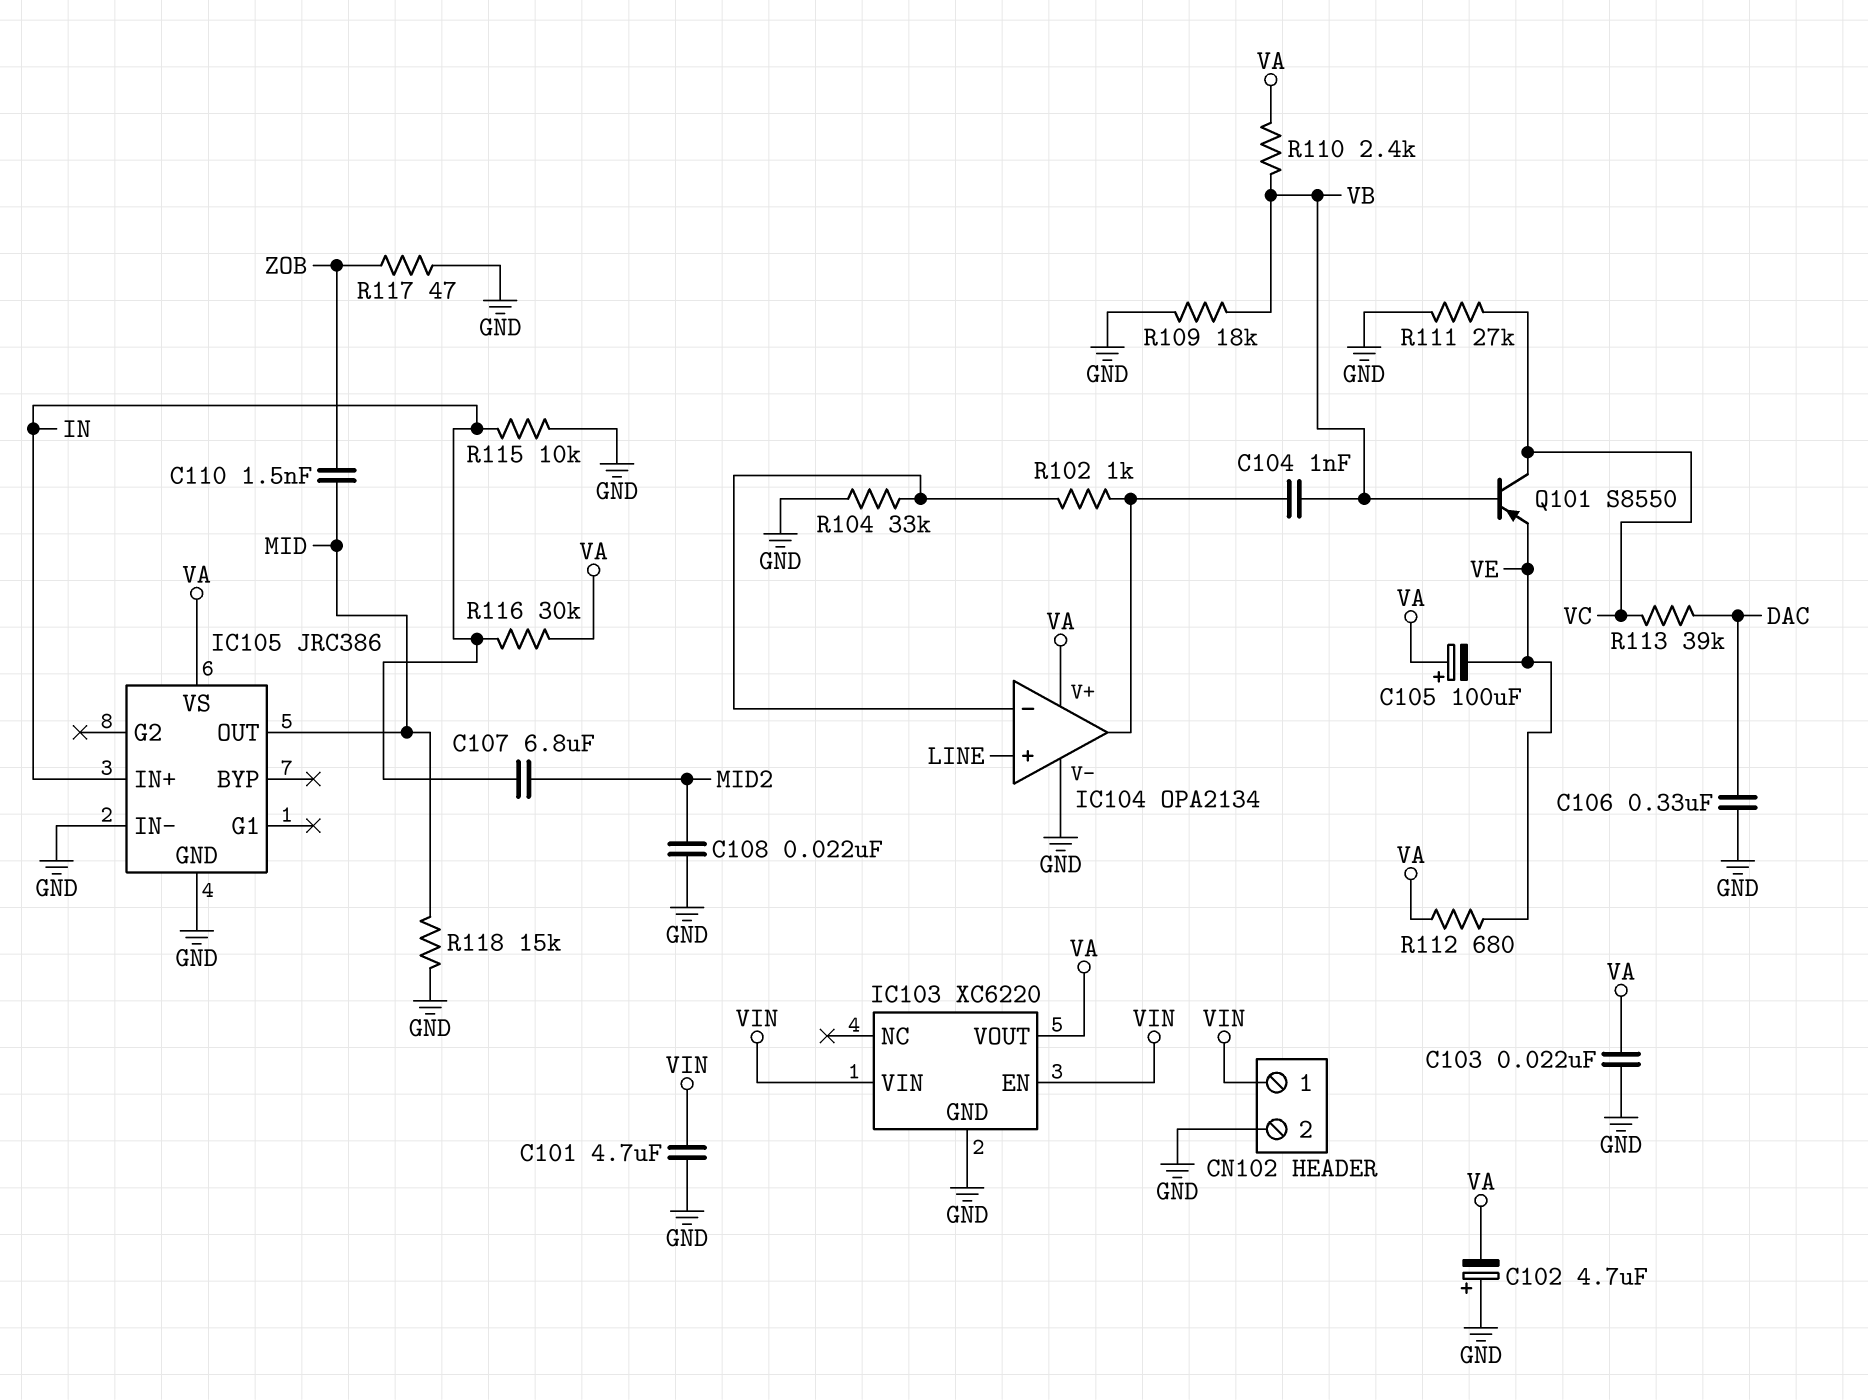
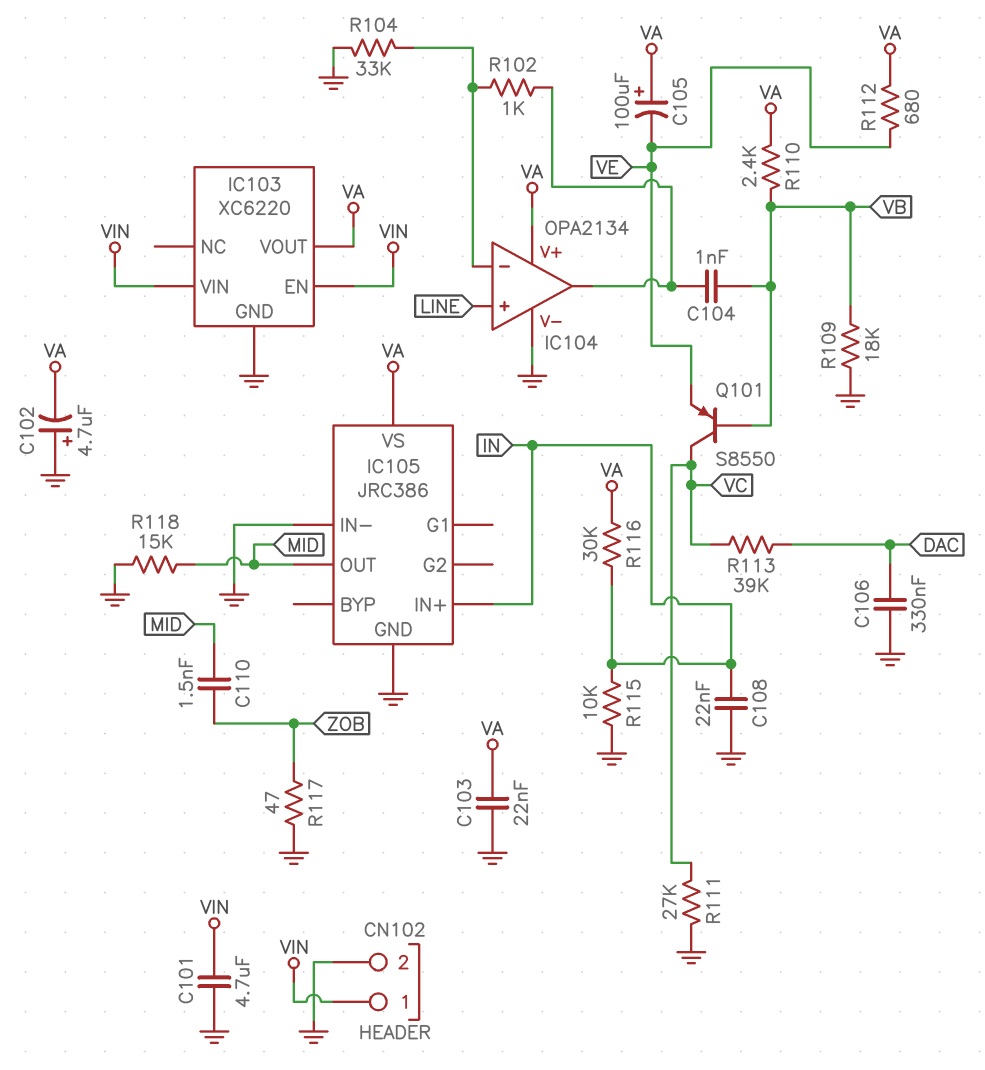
C107: 6.8uF (IN, MID2) -> none
C108: 22nF (GND, MID2) -> 22nF (GND, IN)

